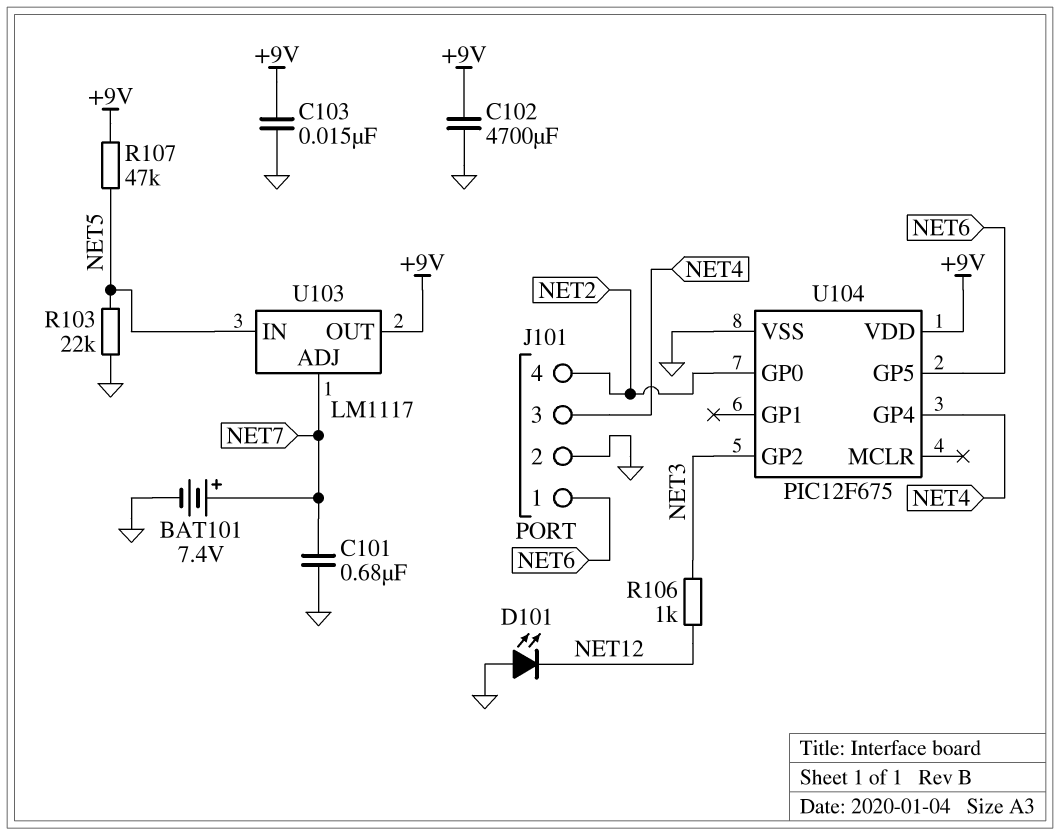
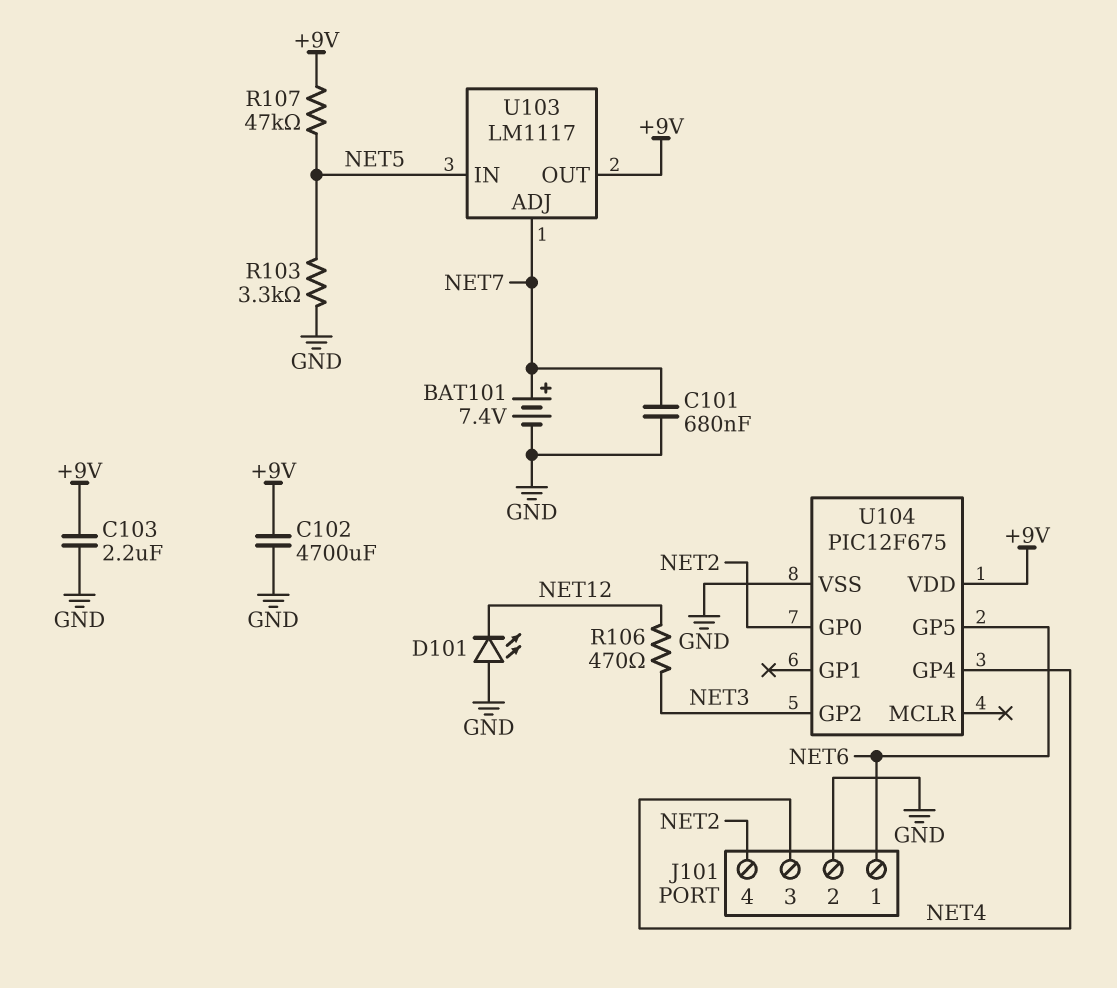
C103: 15nF (+9V, GND) -> 2.2uF (+9V, GND)
R103: 22k (GND, NET5) -> 3.3k (GND, NET5)
R106: 1k (NET3, NET12) -> 470 (NET3, NET12)

